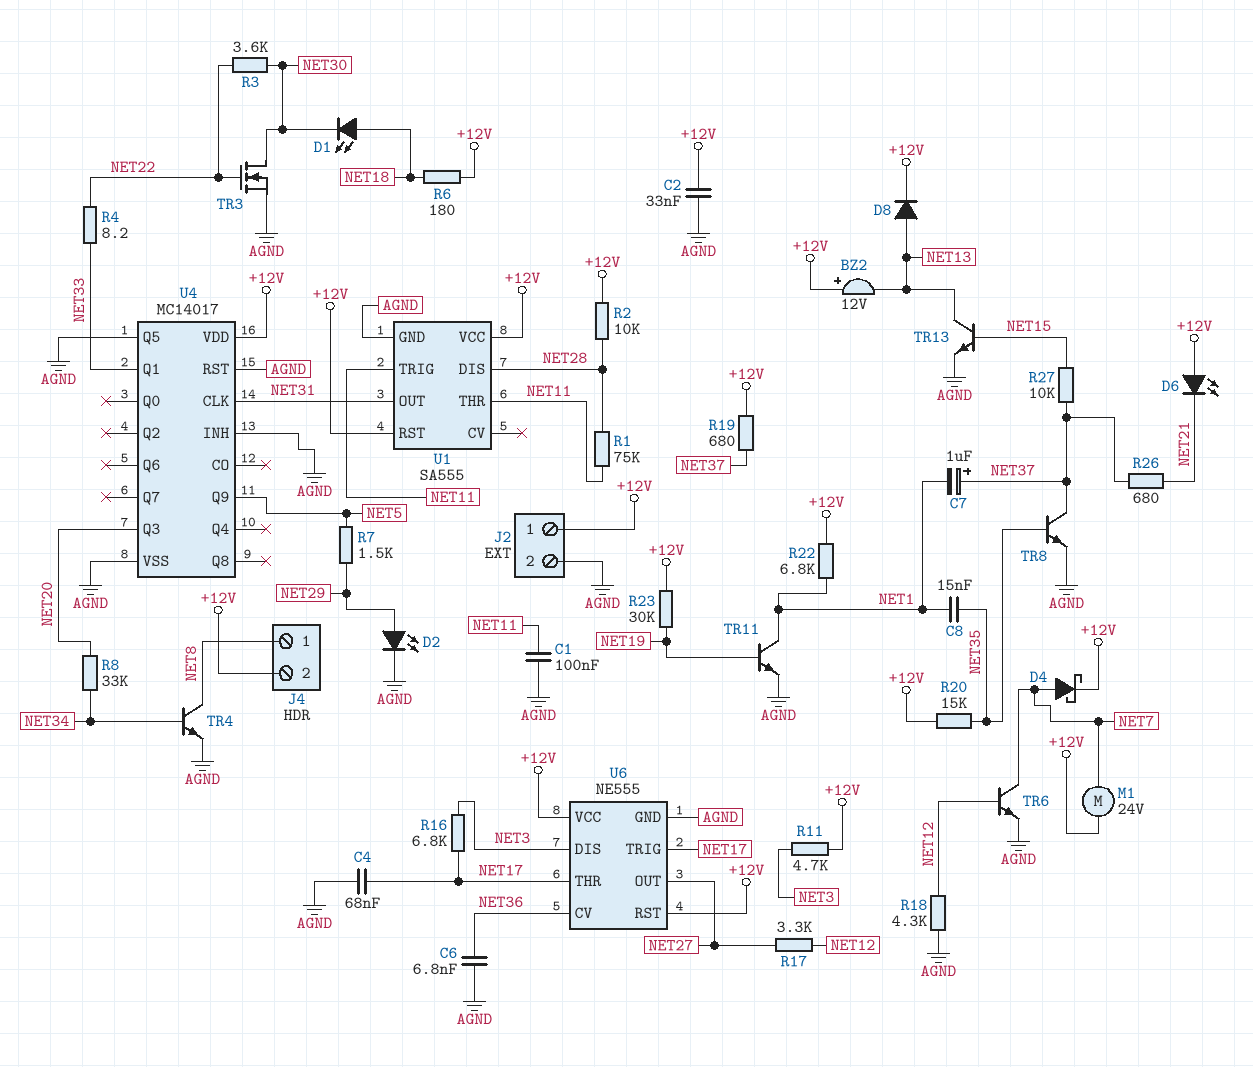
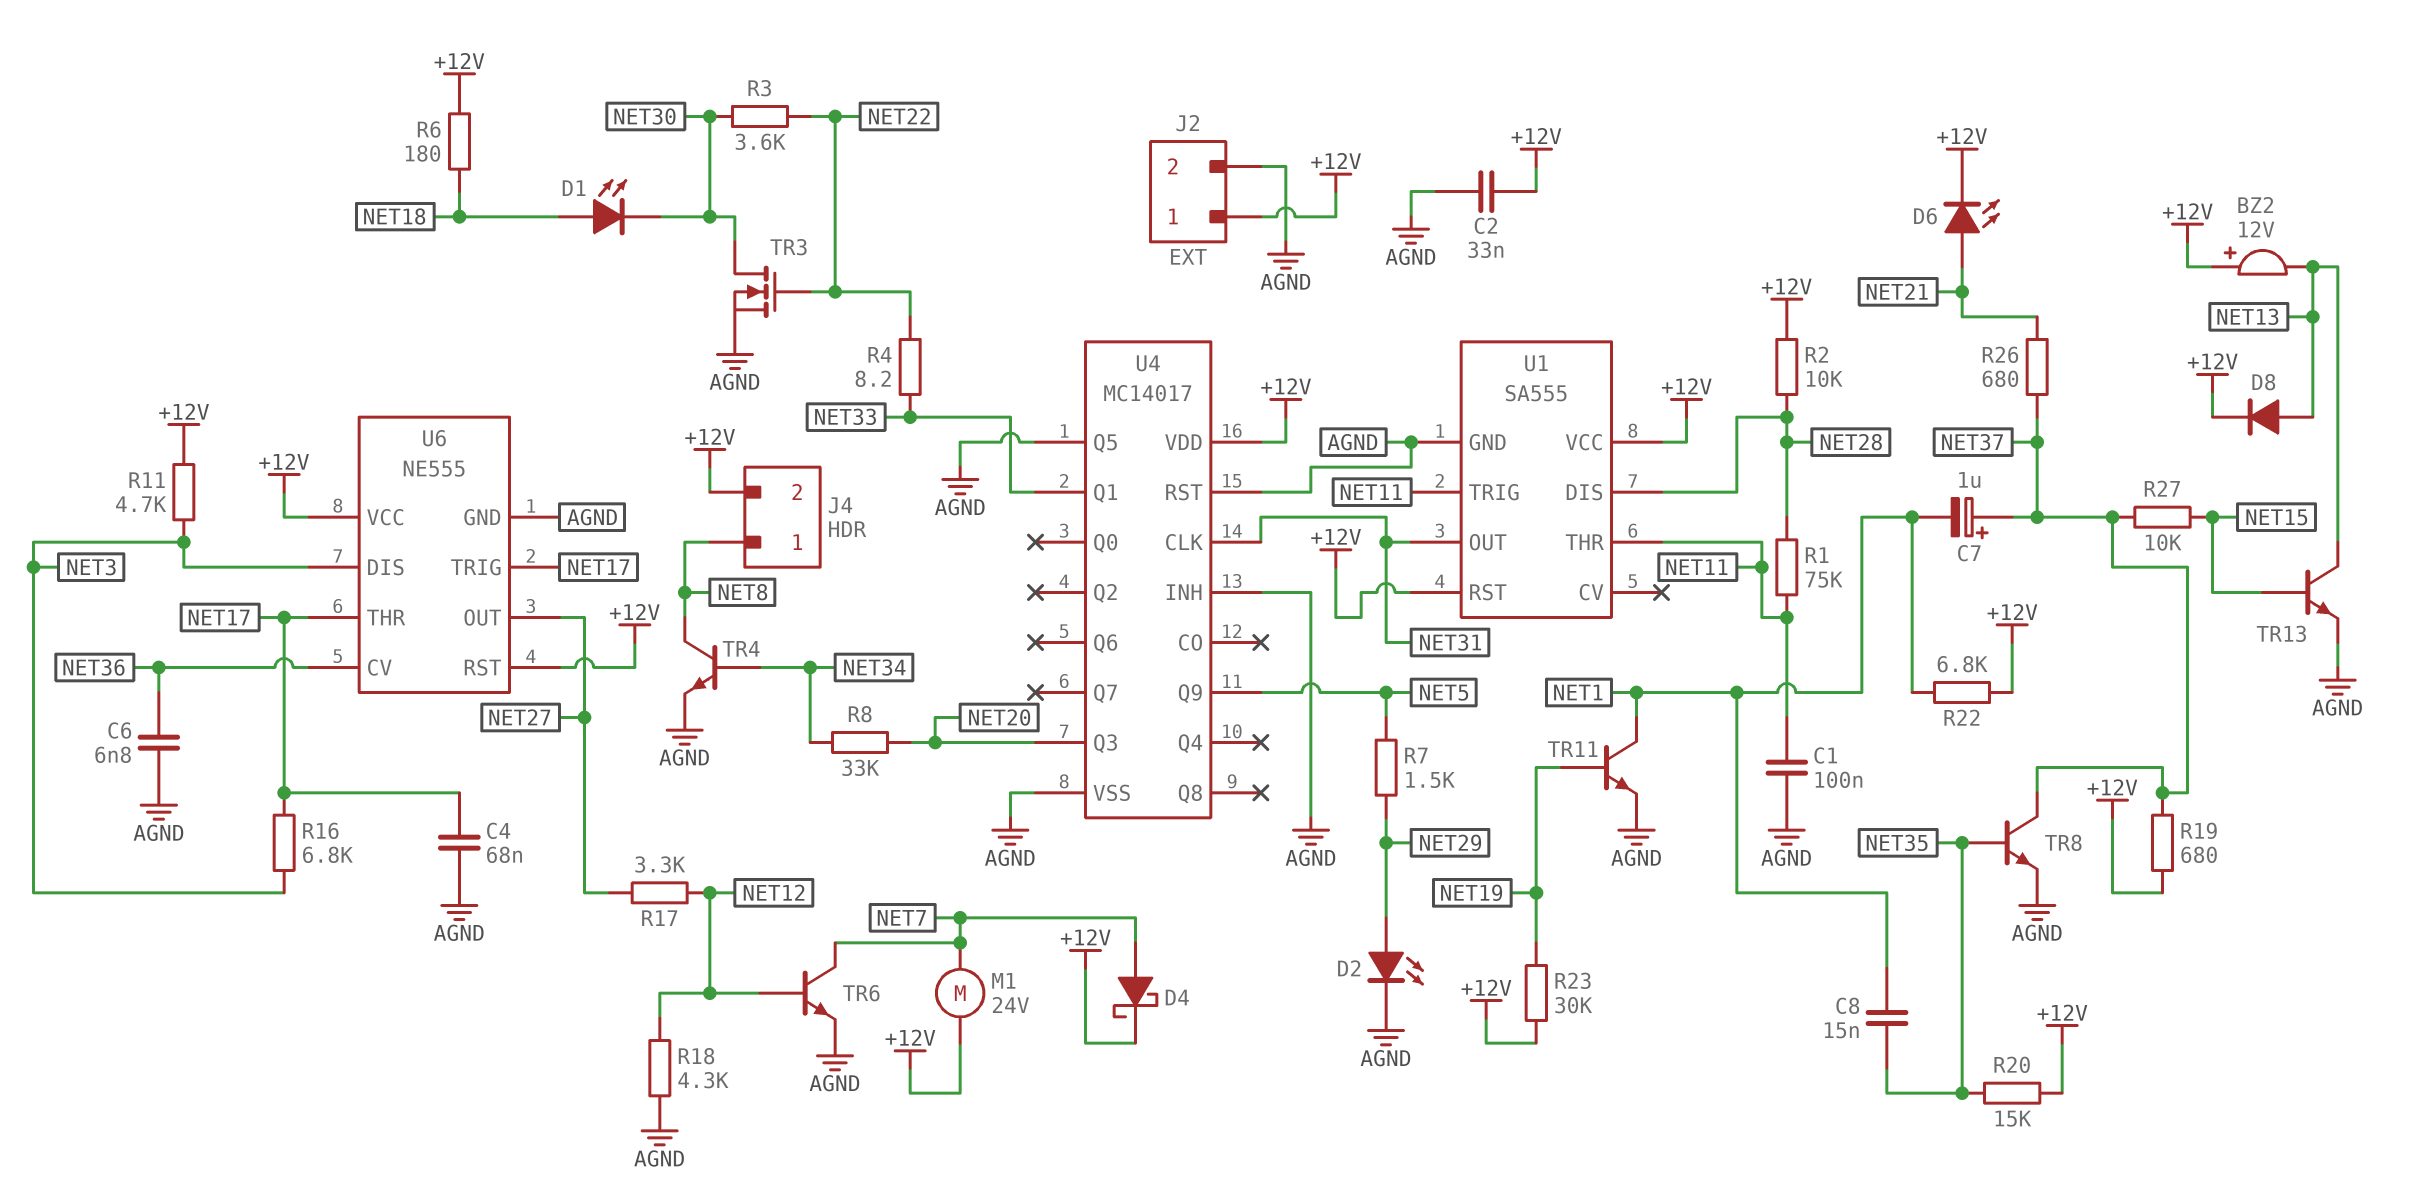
D6: LED (A +12V, K NET21) -> LED (A NET21, K +12V)

